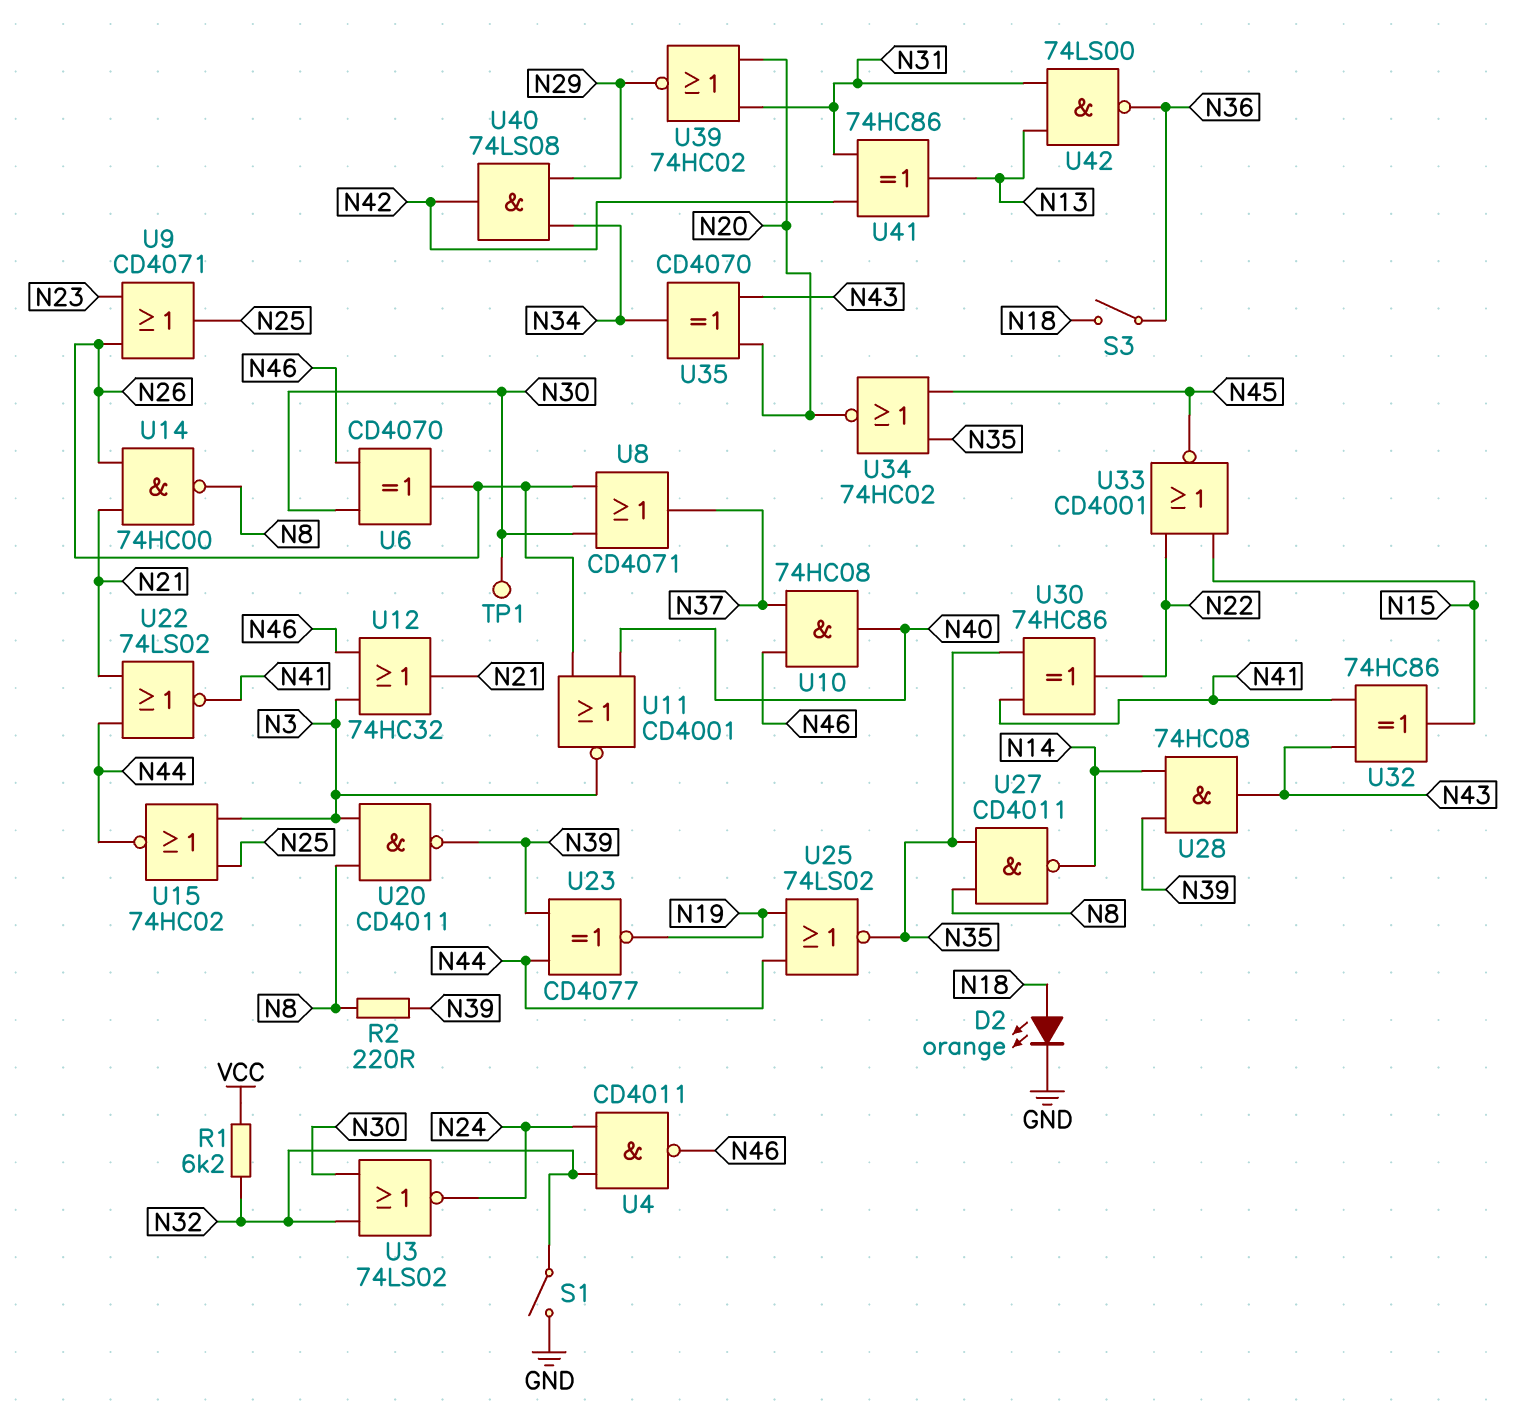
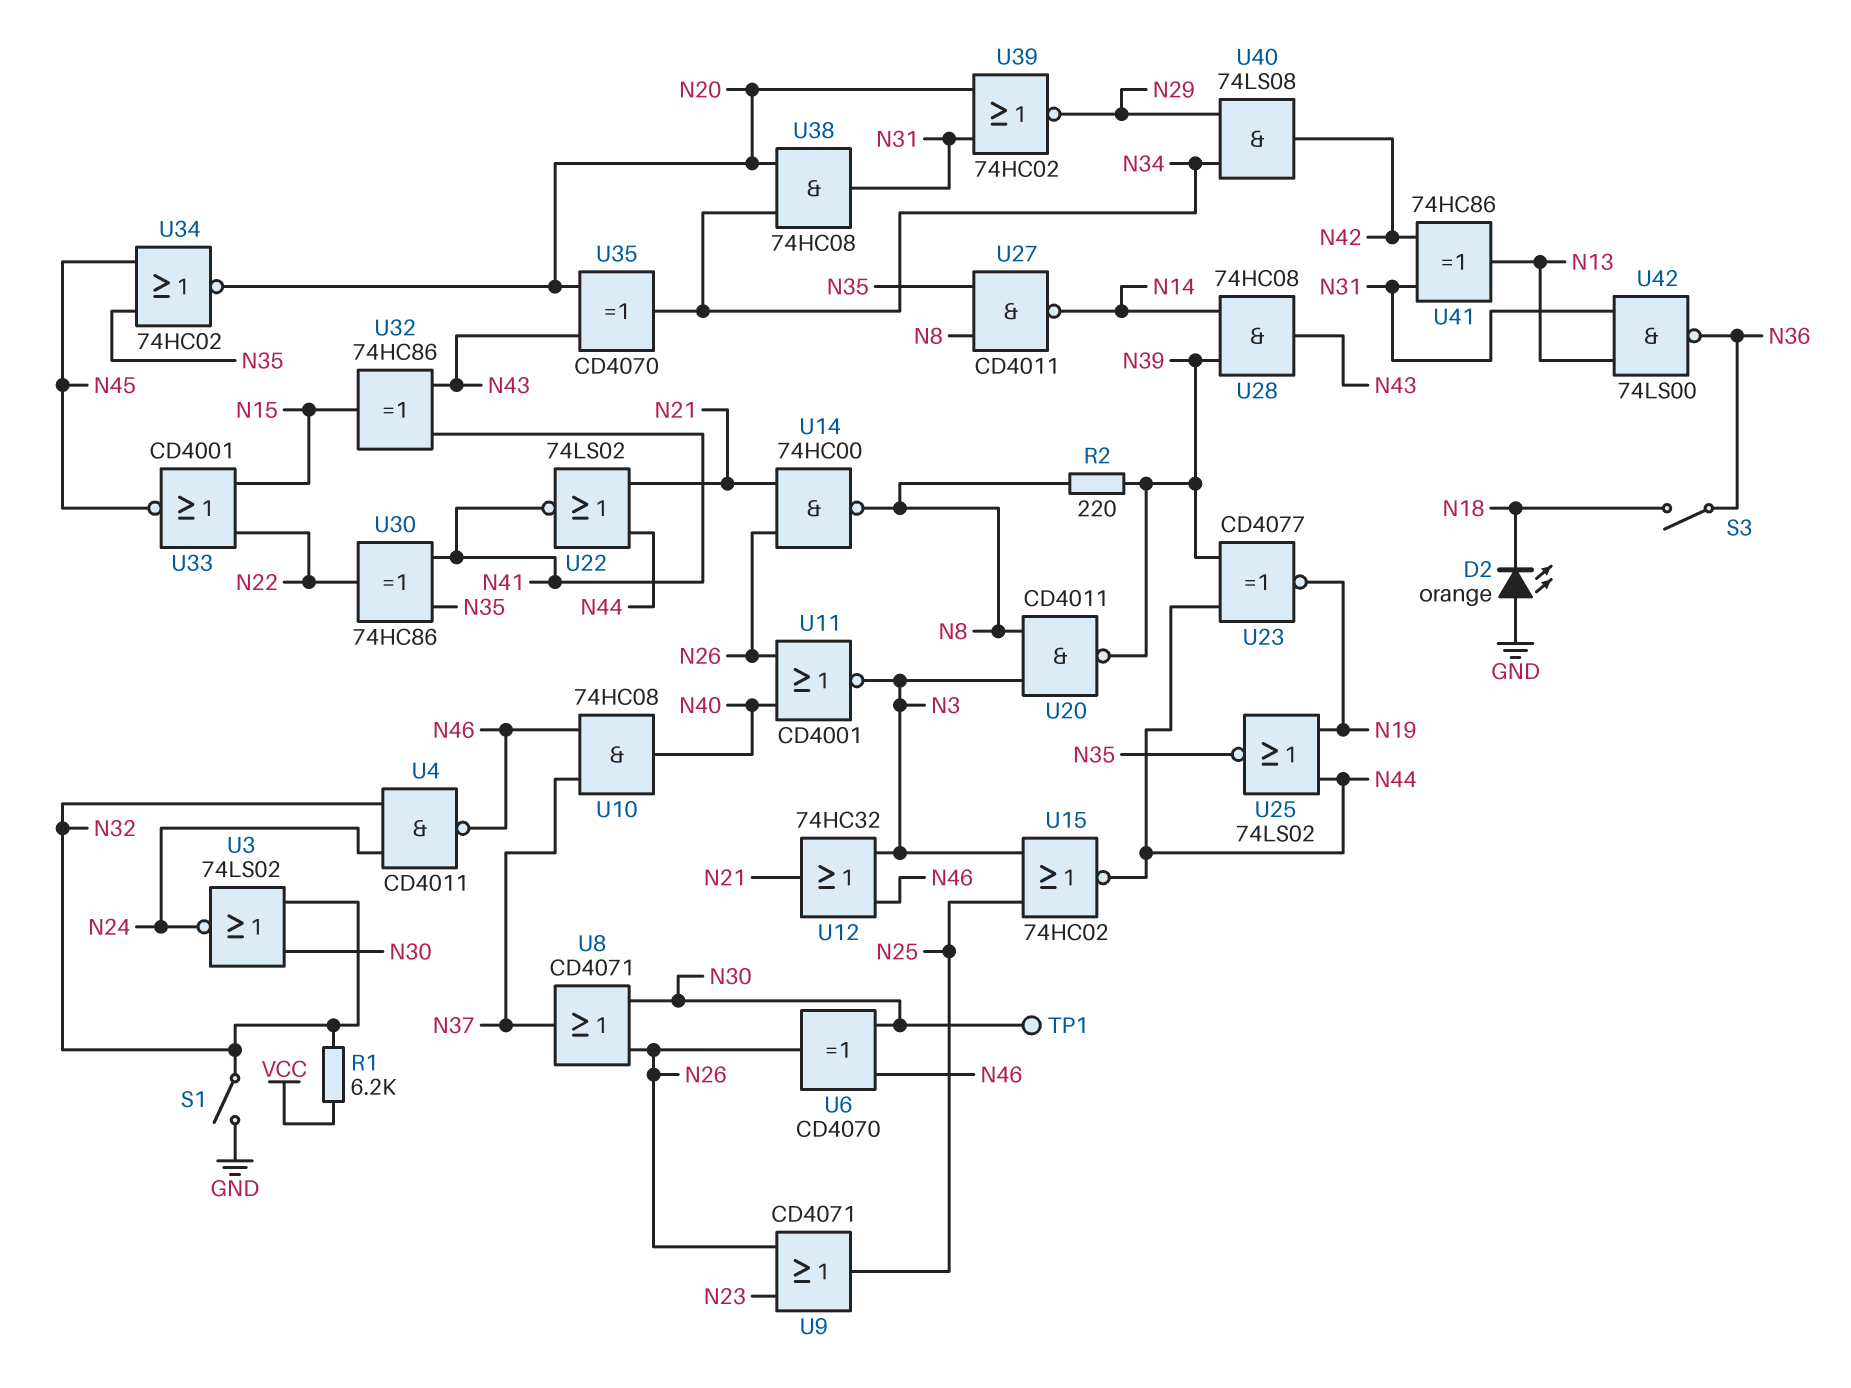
D2: LED orange (A N18, K GND) -> LED orange (A GND, K N18)
U38: none -> AND 74HC08 (in N20, in N34, out N31)

